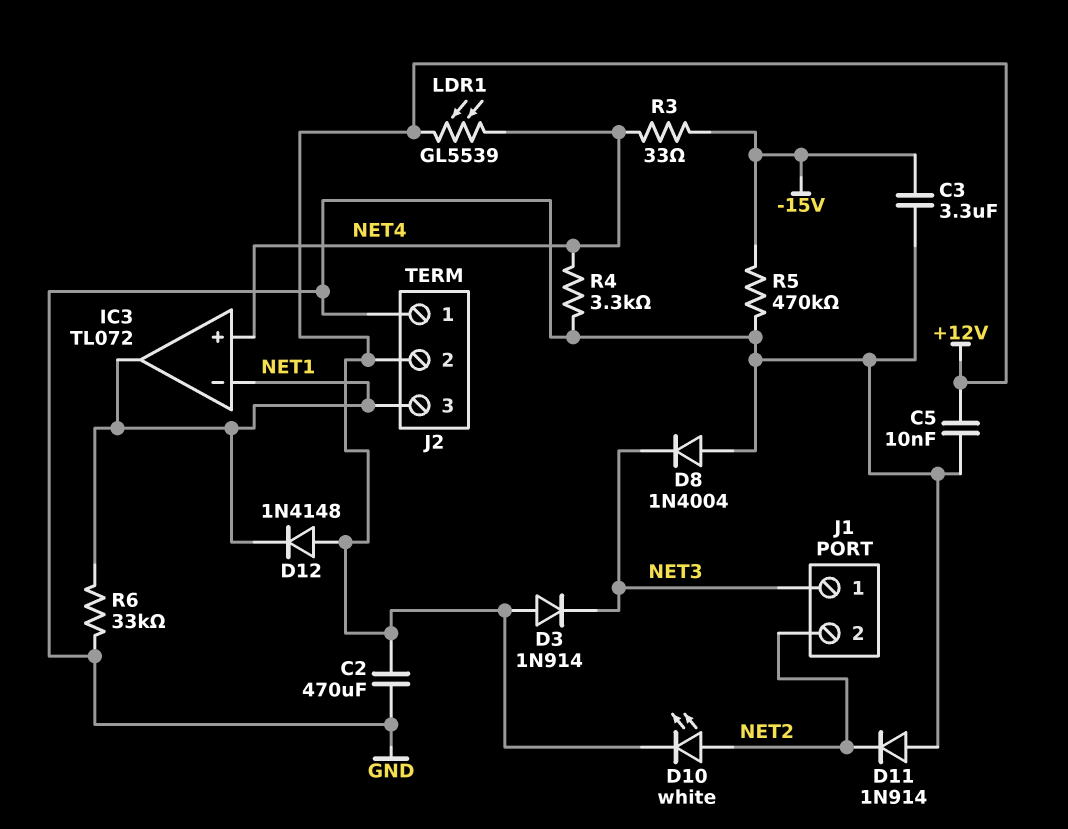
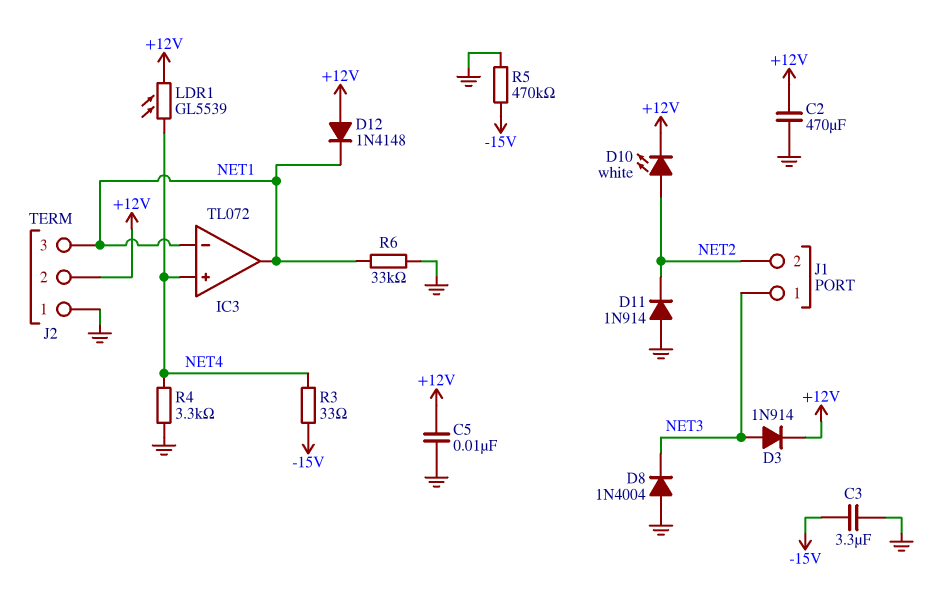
D3: diode 1N914 (A +12V, K NET3) -> diode 1N914 (A NET3, K +12V)

